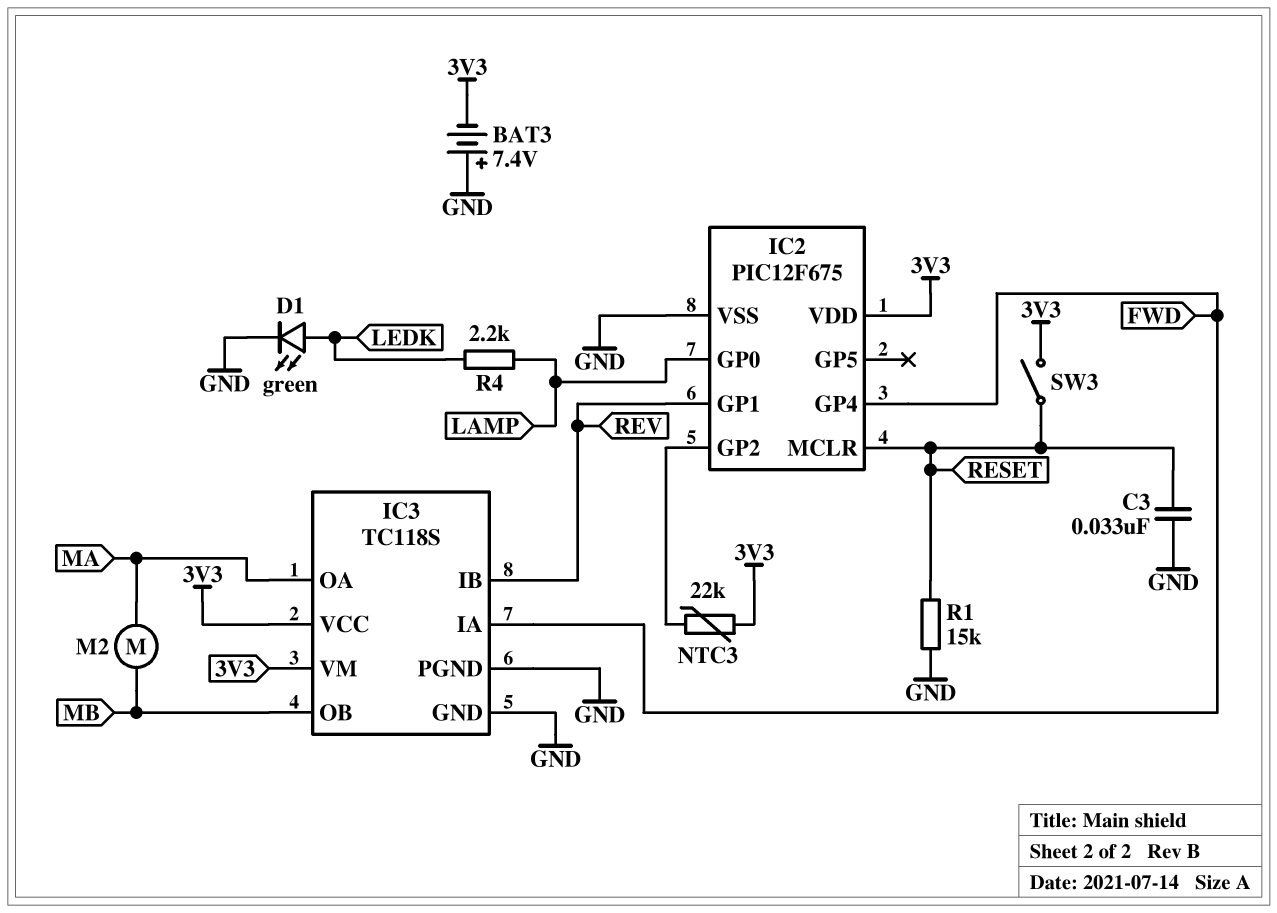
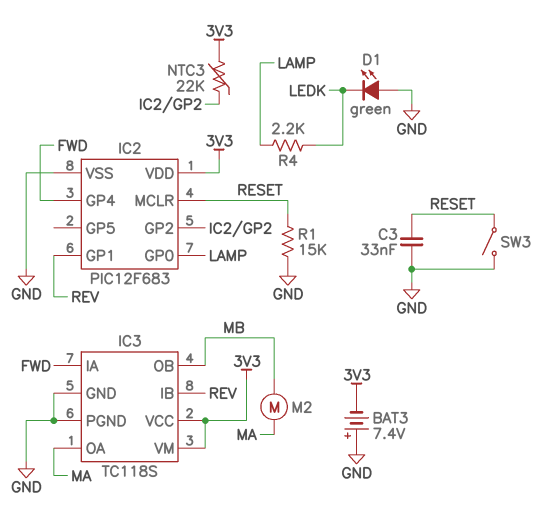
D1: LED green (A LEDK, K GND) -> LED green (A GND, K LEDK)
IC2: PIC12F675 -> PIC12F683
SW3: switch (3V3, RESET) -> switch (GND, RESET)

